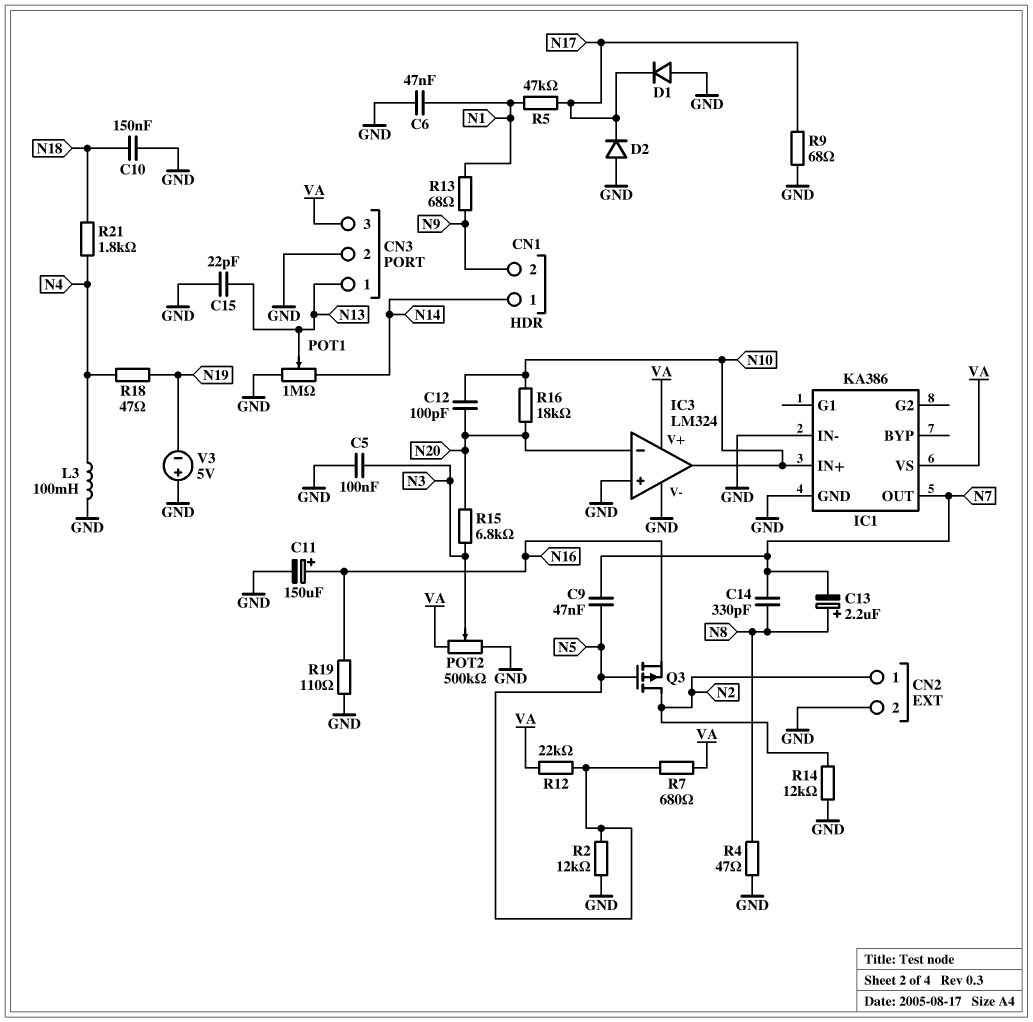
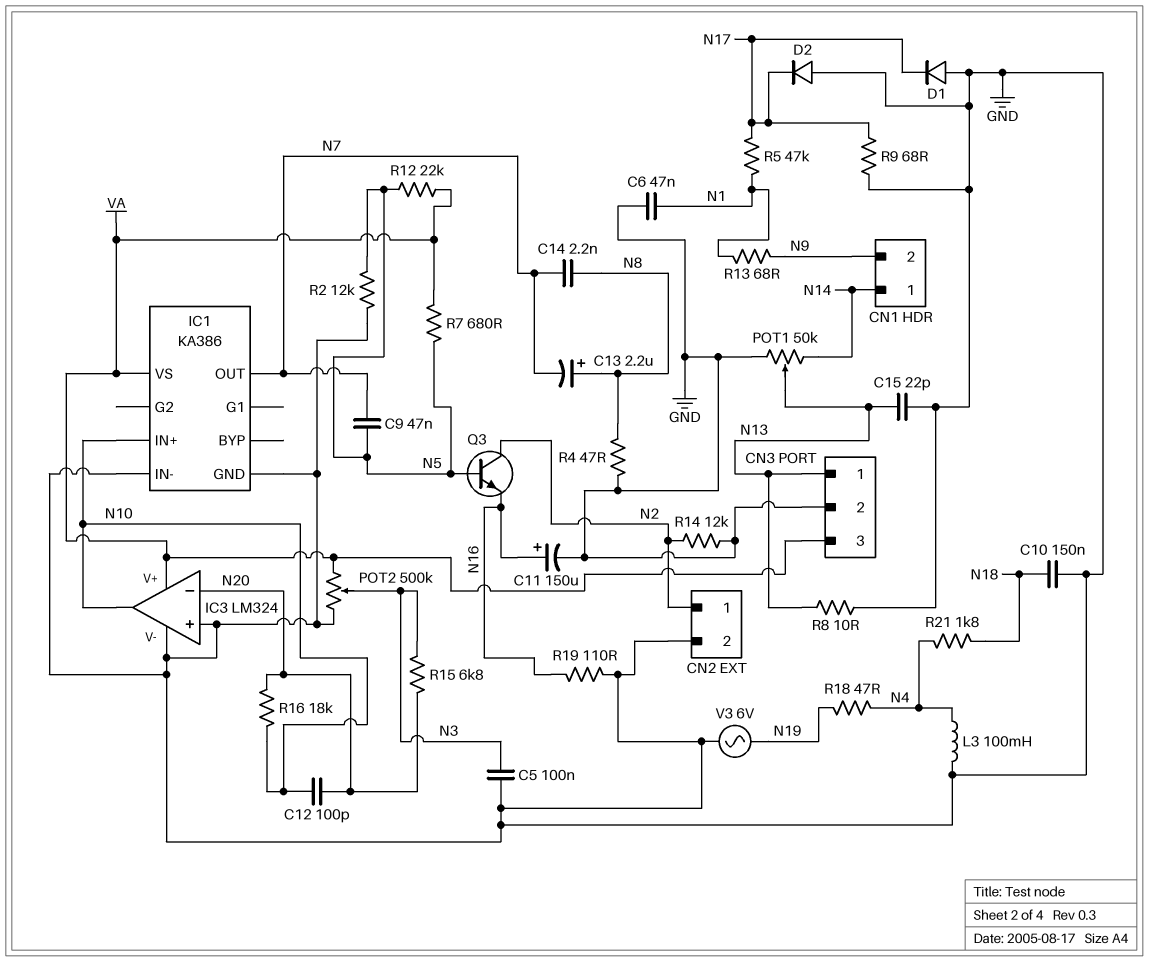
C14: 330pF (N7, N8) -> 2.2nF (N7, N8)
POT1: 1M (GND, N14, wiper N13) -> 50k (GND, N14, wiper N13)
Q3: PMOS (G N5, D N2, S N16) -> NPN (B N5, C N2, E N16)
R8: none -> 10 (GND, N13)
V3: 5V (plus GND, minus N19) -> AC 6V (GND, N19)

